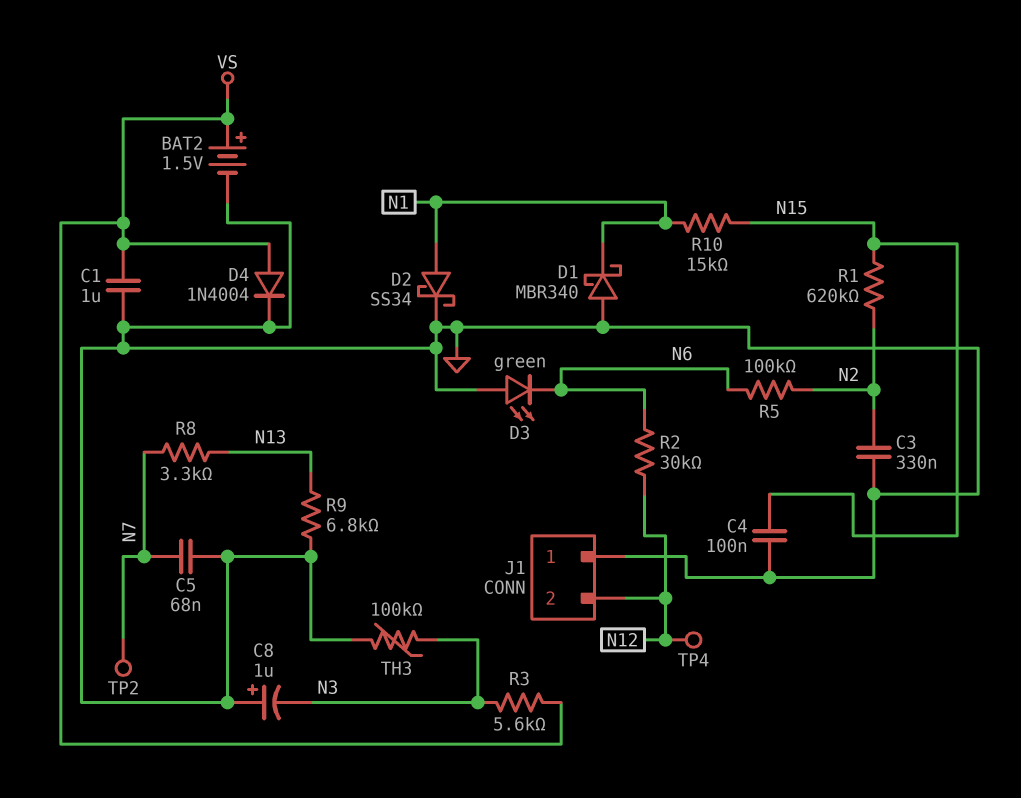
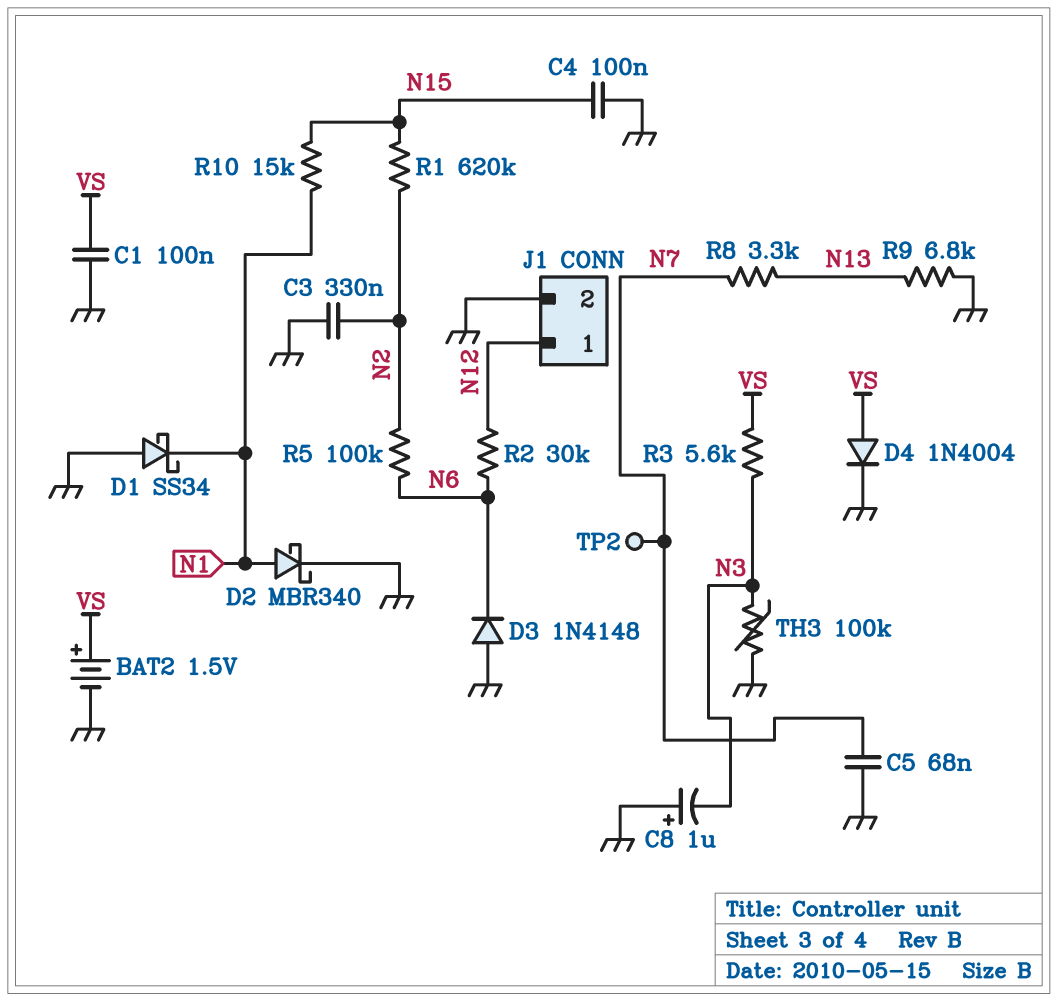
C1: 1uF (GND, VS) -> 100nF (GND, VS)
D1: schottky MBR340 (A GND, K N1) -> schottky SS34 (A GND, K N1)
D2: schottky SS34 (A N1, K GND) -> schottky MBR340 (A N1, K GND)
D3: LED green (A GND, K N6) -> diode 1N4148 (A GND, K N6)
J1 pin 1: GND -> N12
J1 pin 2: N12 -> GND
TP4: test point (N12) -> none

